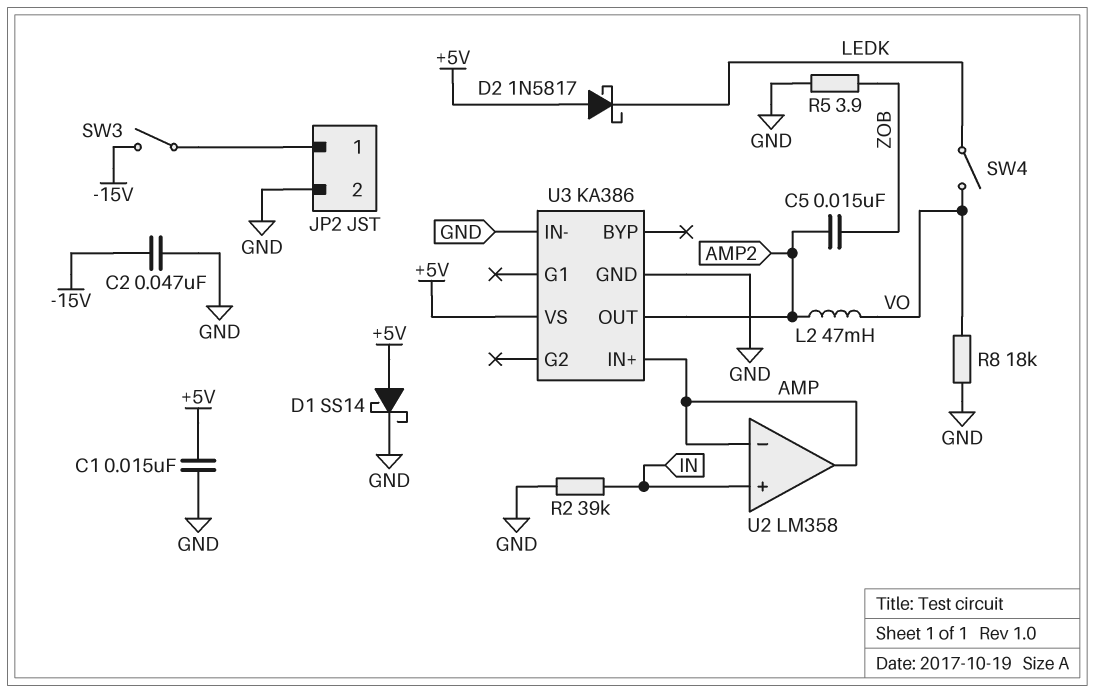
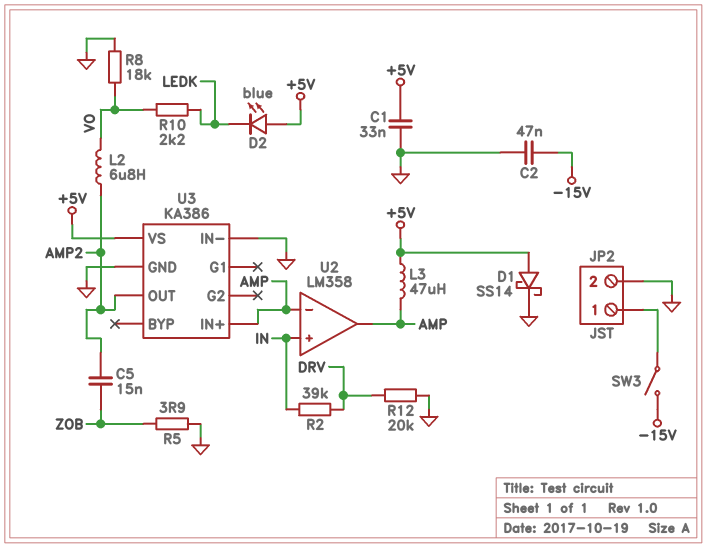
C1: 15nF (+5V, GND) -> 33nF (+5V, GND)
D2: schottky 1N5817 (A +5V, K LEDK) -> LED blue (A +5V, K LEDK)
L2: 47mH (AMP2, VO) -> 6.8uH (AMP2, VO)
L3: none -> 47uH (+5V, AMP)
R2: 39k (GND, IN) -> 39k (DRV, IN)
R10: none -> 2.2k (LEDK, VO)
R12: none -> 20k (DRV, GND)
SW4: switch (LEDK, VO) -> none

